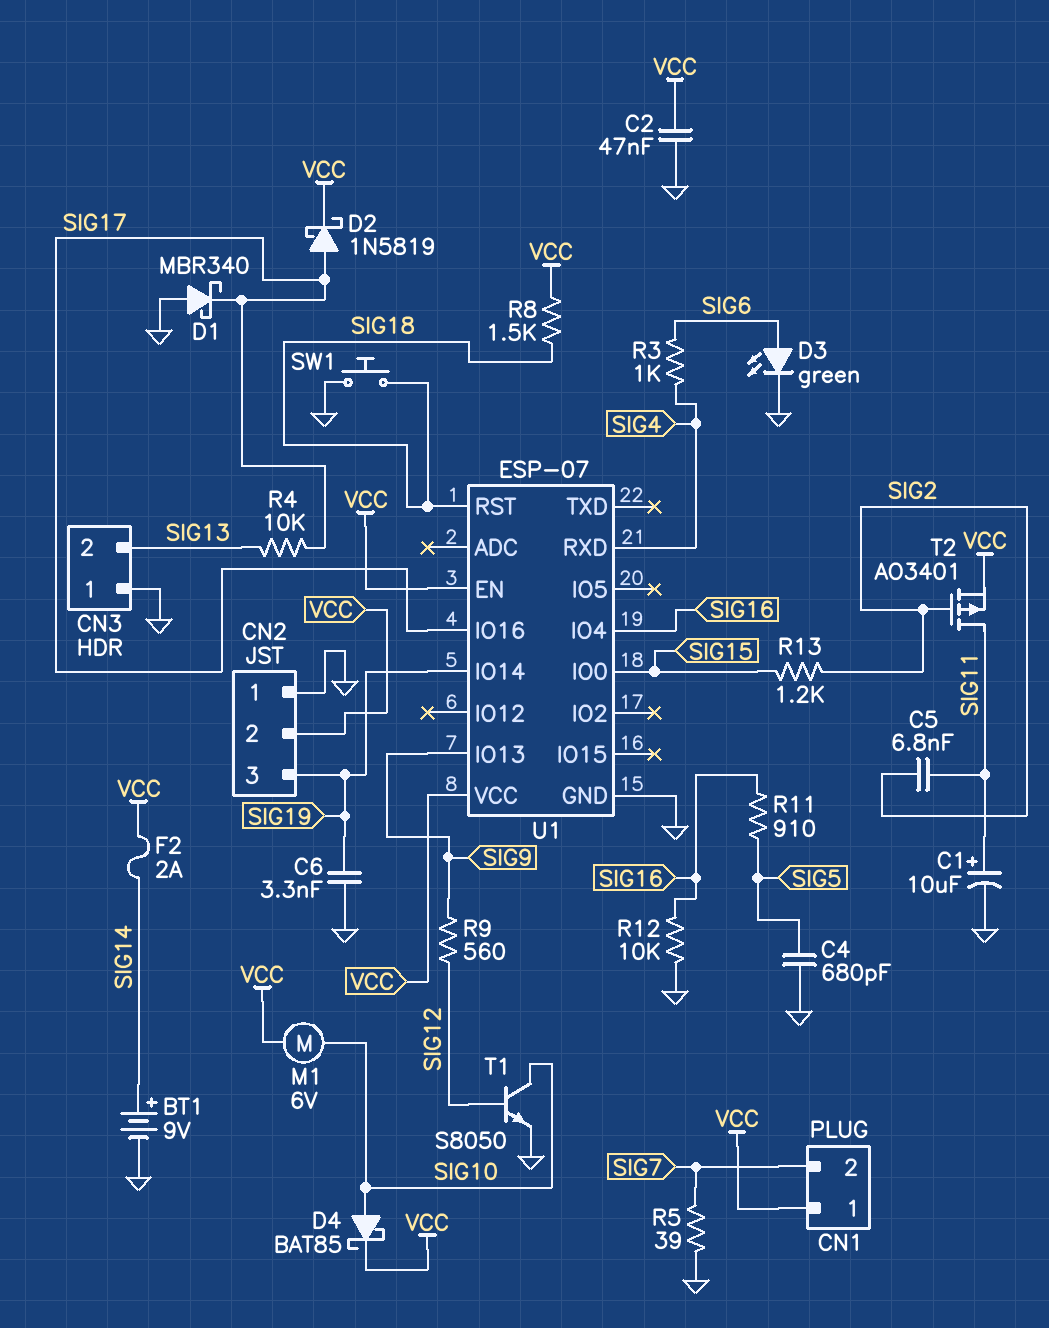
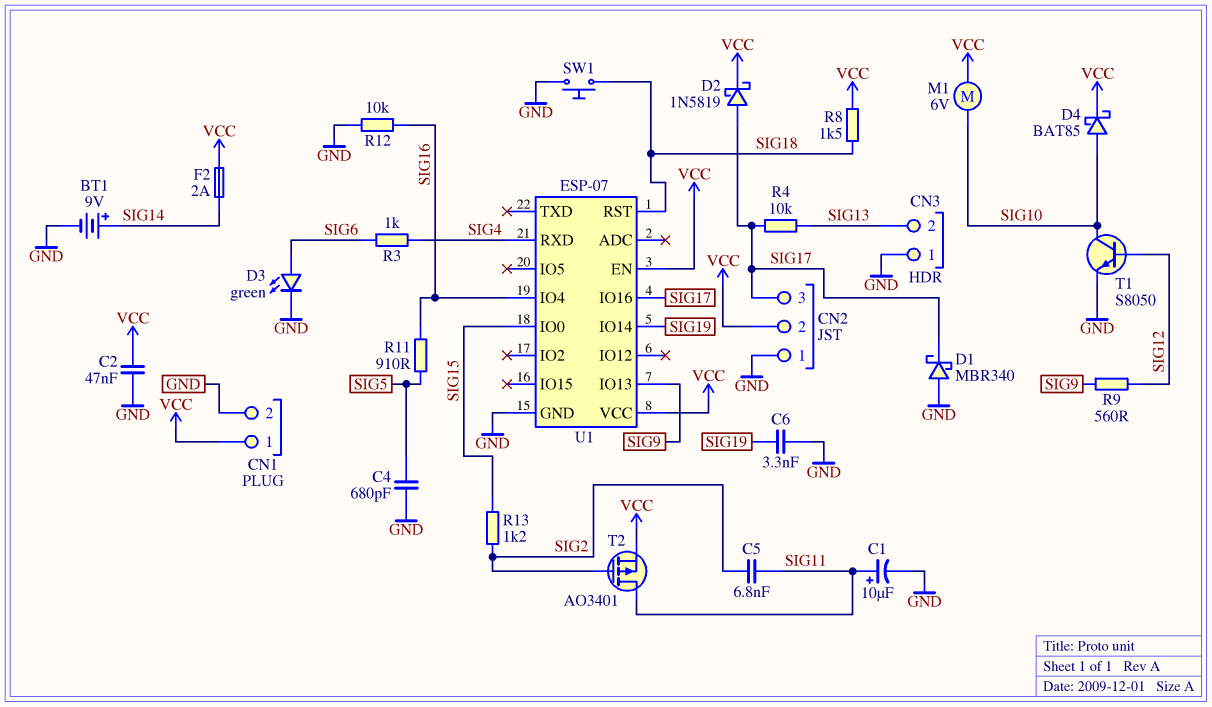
CN1 pin 2: SIG7 -> GND
CN2 pin 3: SIG19 -> SIG17
R5: 39 (GND, SIG7) -> none

